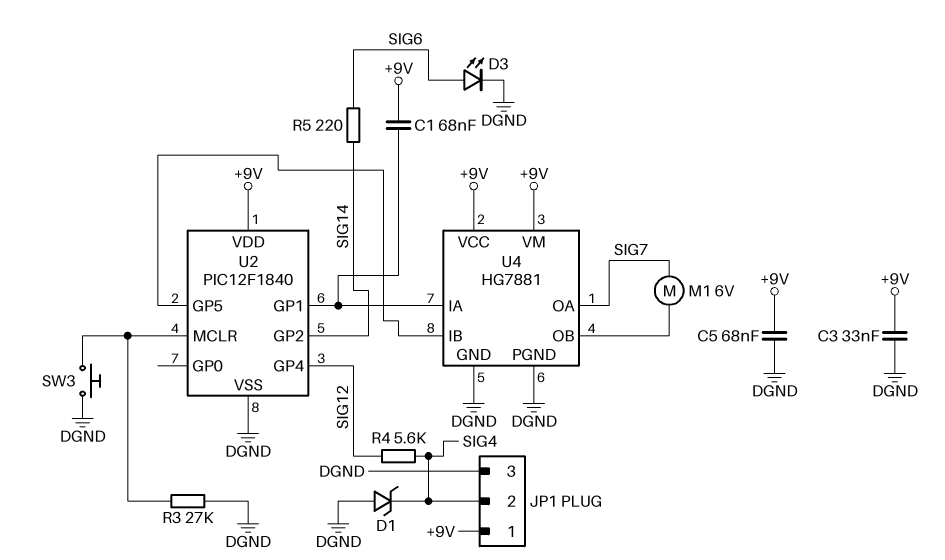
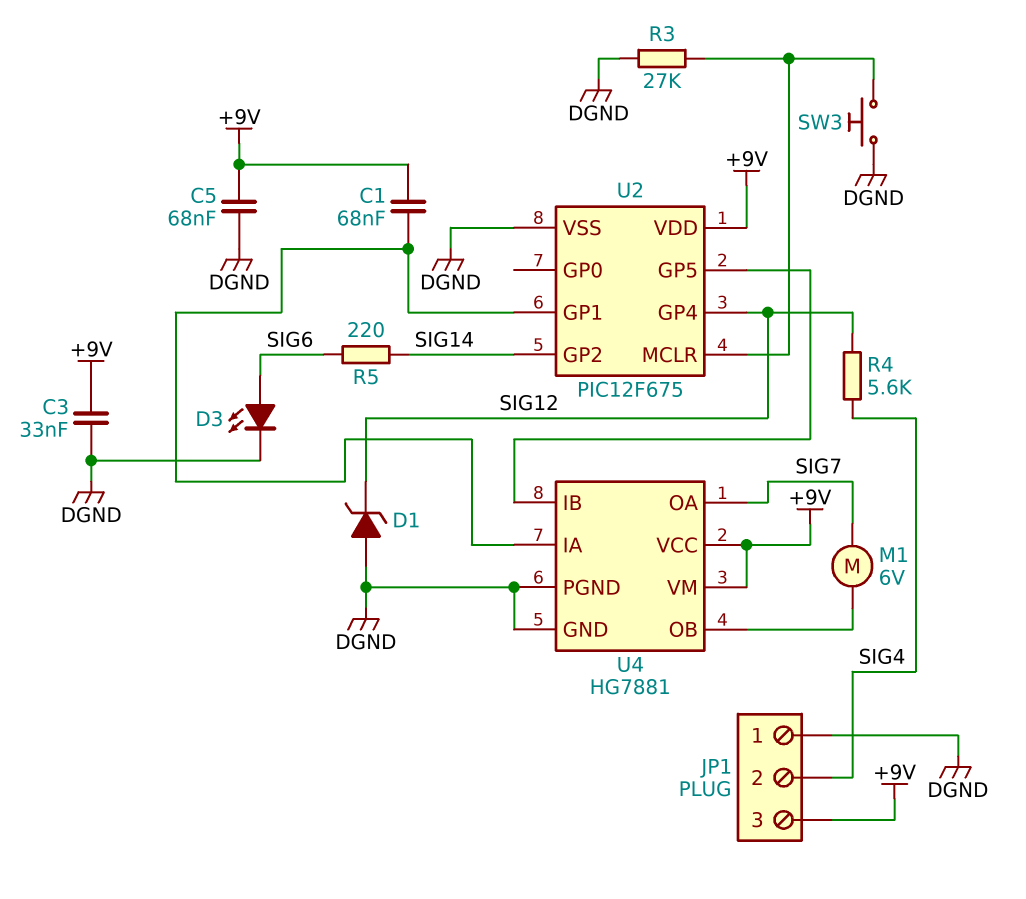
D1: zener (A DGND, K SIG4) -> zener (A DGND, K SIG12)
JP1 pin 1: +9V -> DGND
JP1 pin 3: DGND -> +9V
U2: PIC12F1840 -> PIC12F675

